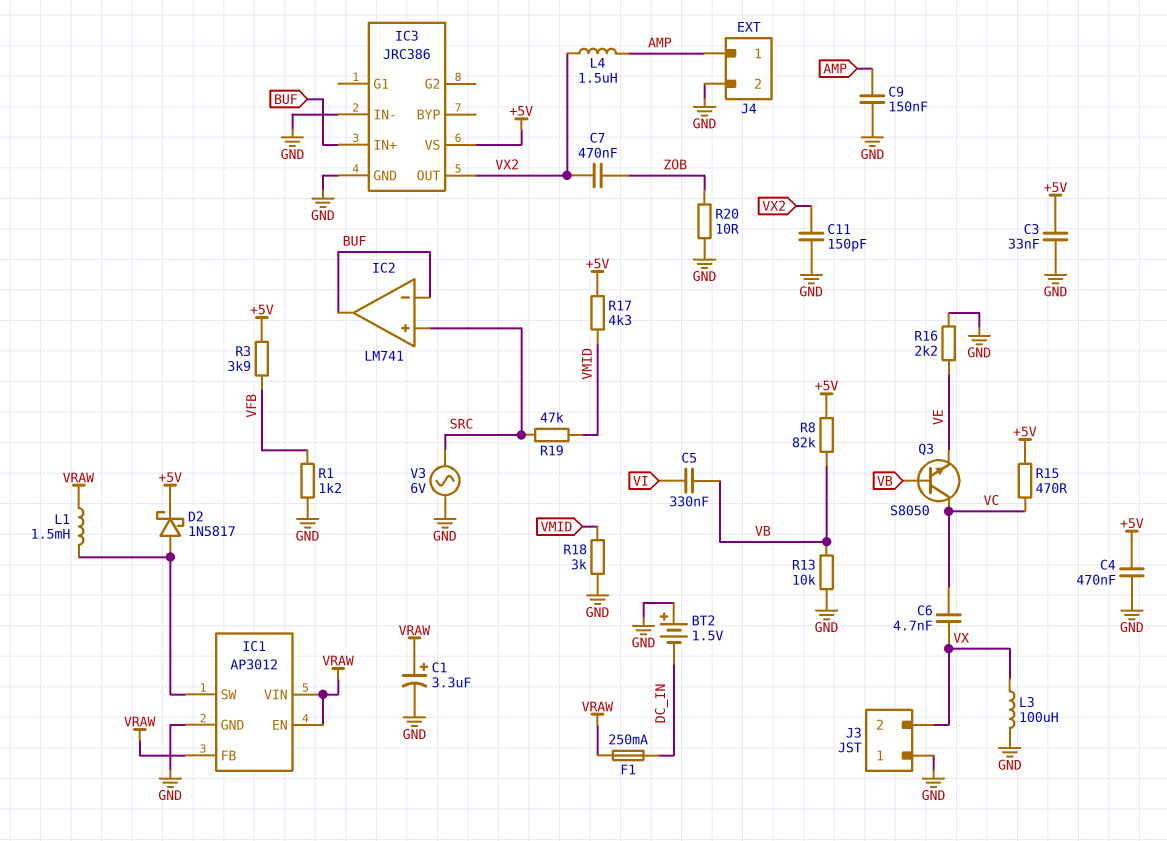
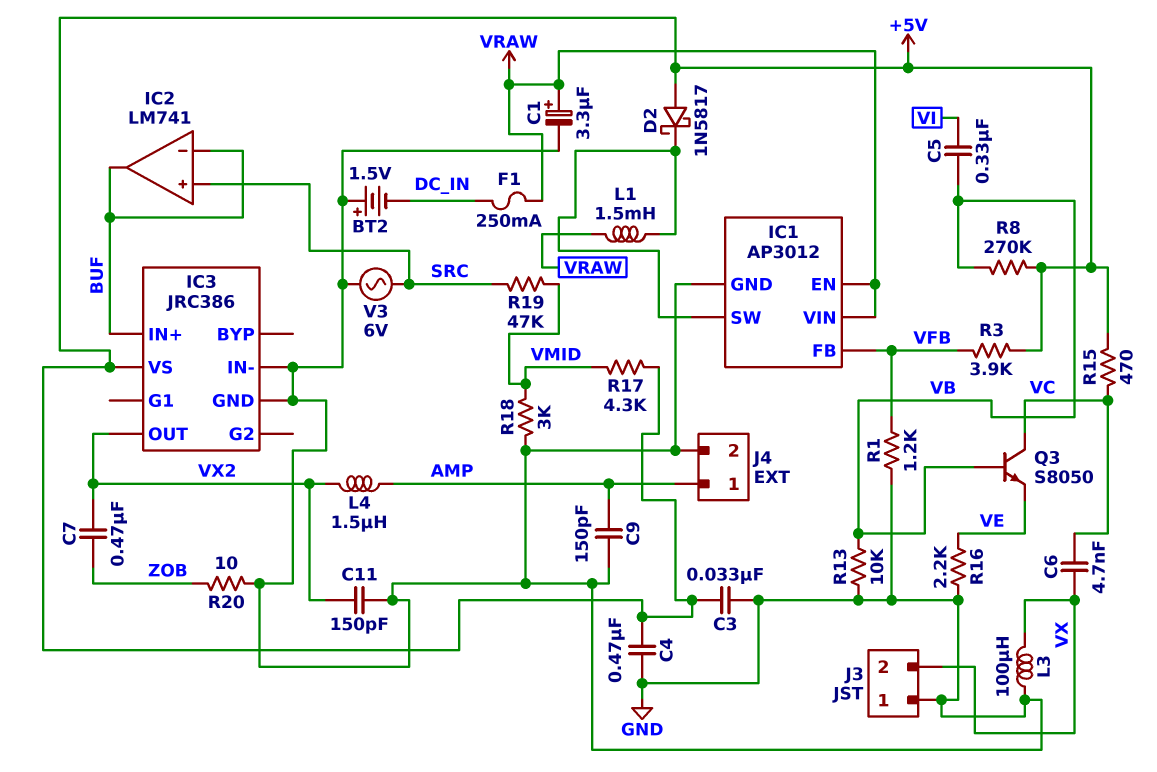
C9: 150nF (AMP, GND) -> 150pF (AMP, GND)
D2: schottky 1N5817 (A IC1/SW, K +5V) -> schottky 1N5817 (A +5V, K IC1/SW)
IC1 pin FB: VRAW -> VFB
R8: 82k (+5V, VB) -> 270k (+5V, VB)

